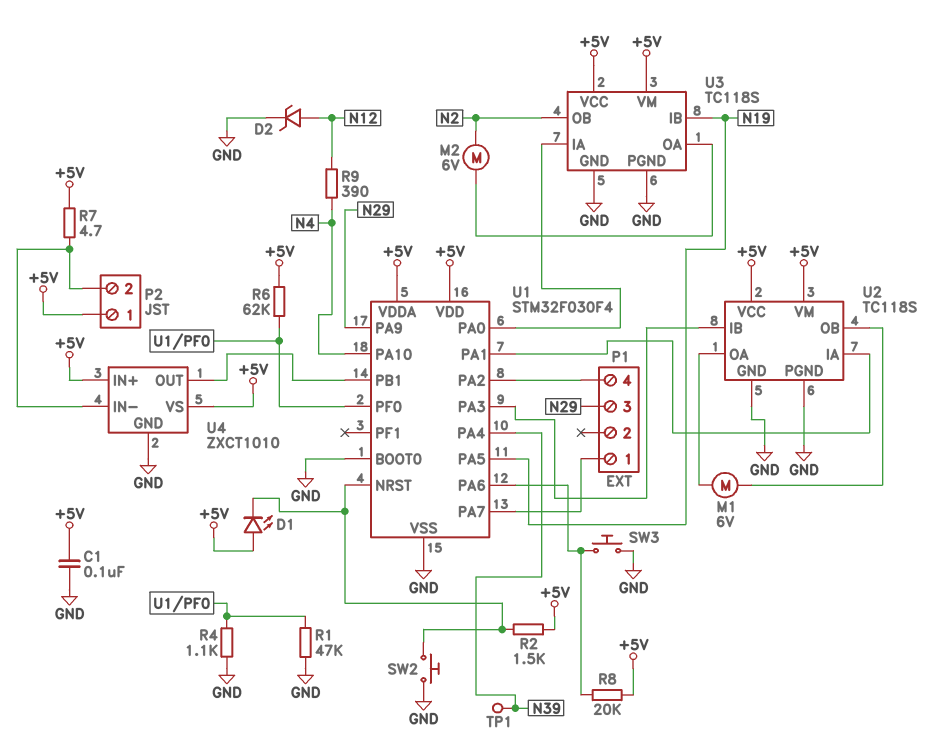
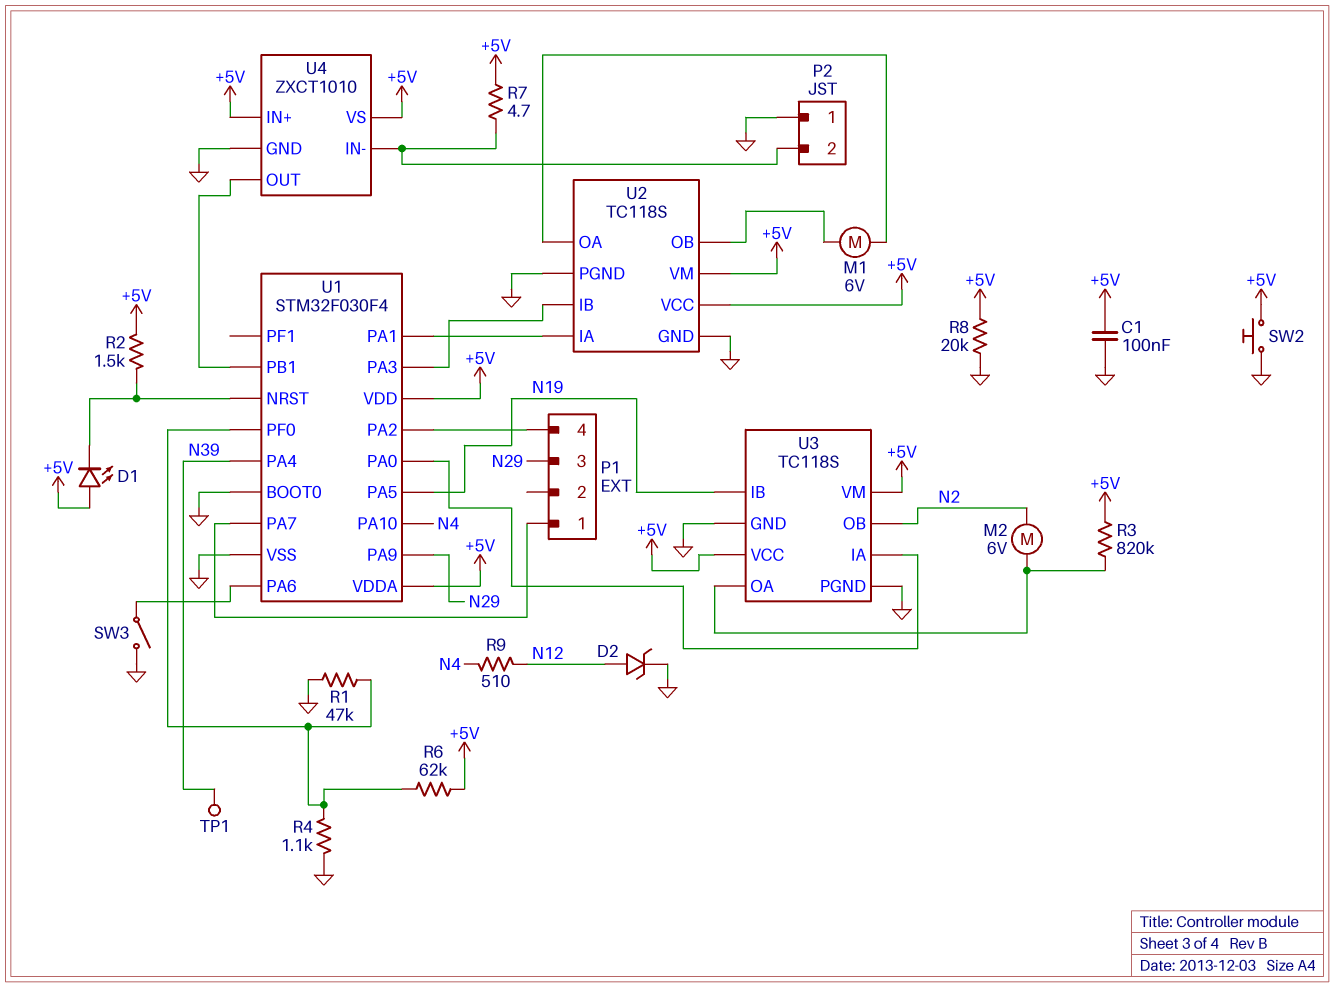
P2 pin 1: +5V -> GND
R3: none -> 820k (+5V, U3/OA)
R8: 20k (+5V, U1/PA6) -> 20k (+5V, GND)
R9: 390 (N4, N12) -> 510 (N4, N12)
SW2: button (GND, U1/NRST) -> button (+5V, GND)
SW3: button (GND, U1/PA6) -> switch (GND, U1/PA6)

